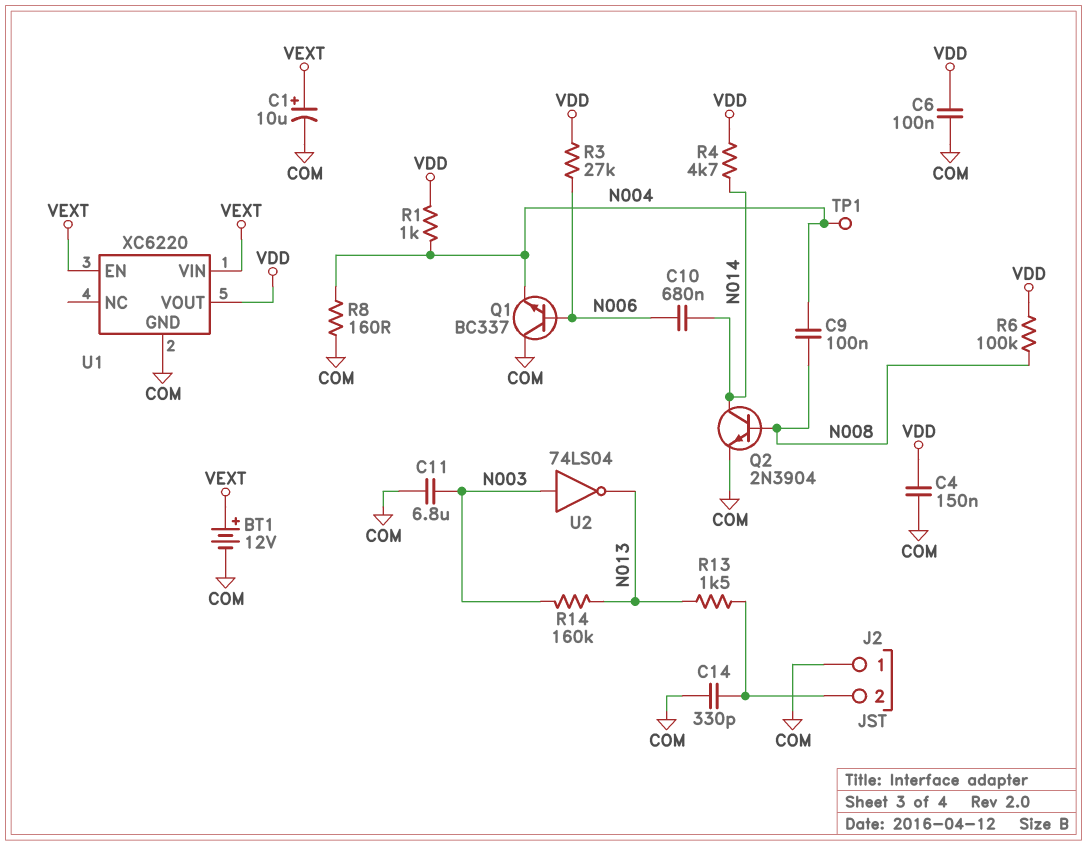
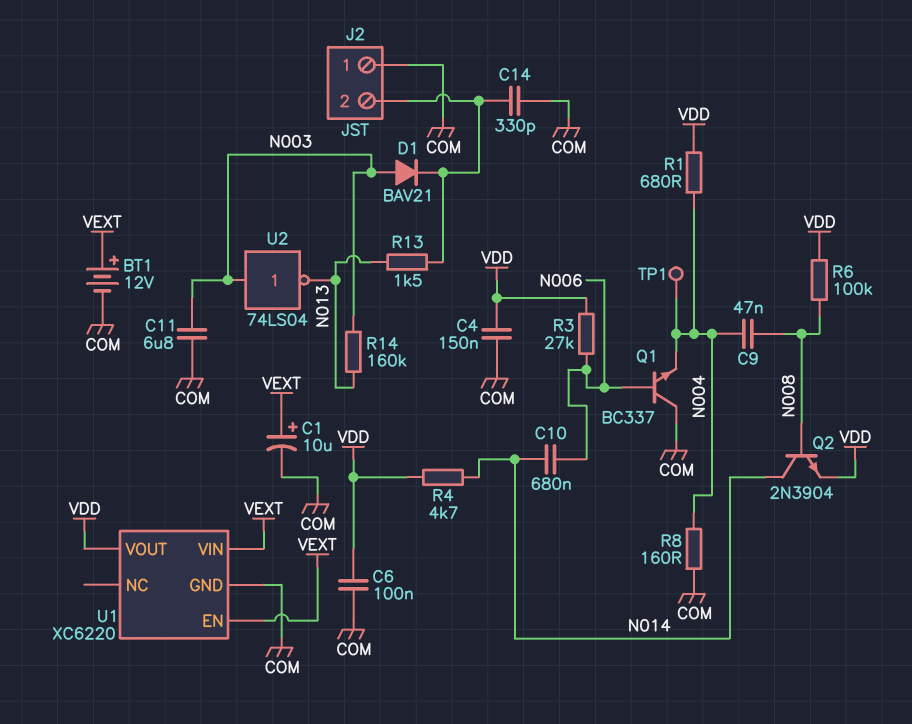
C9: 100nF (N004, N008) -> 47nF (N004, N008)
D1: none -> diode BAV21 (A N003, K J2/2)
Q2: NPN 2N3904 (B N008, C N014, E COM) -> NPN 2N3904 (B N008, C N014, E VDD)
R1: 1k (N004, VDD) -> 680 (N004, VDD)

